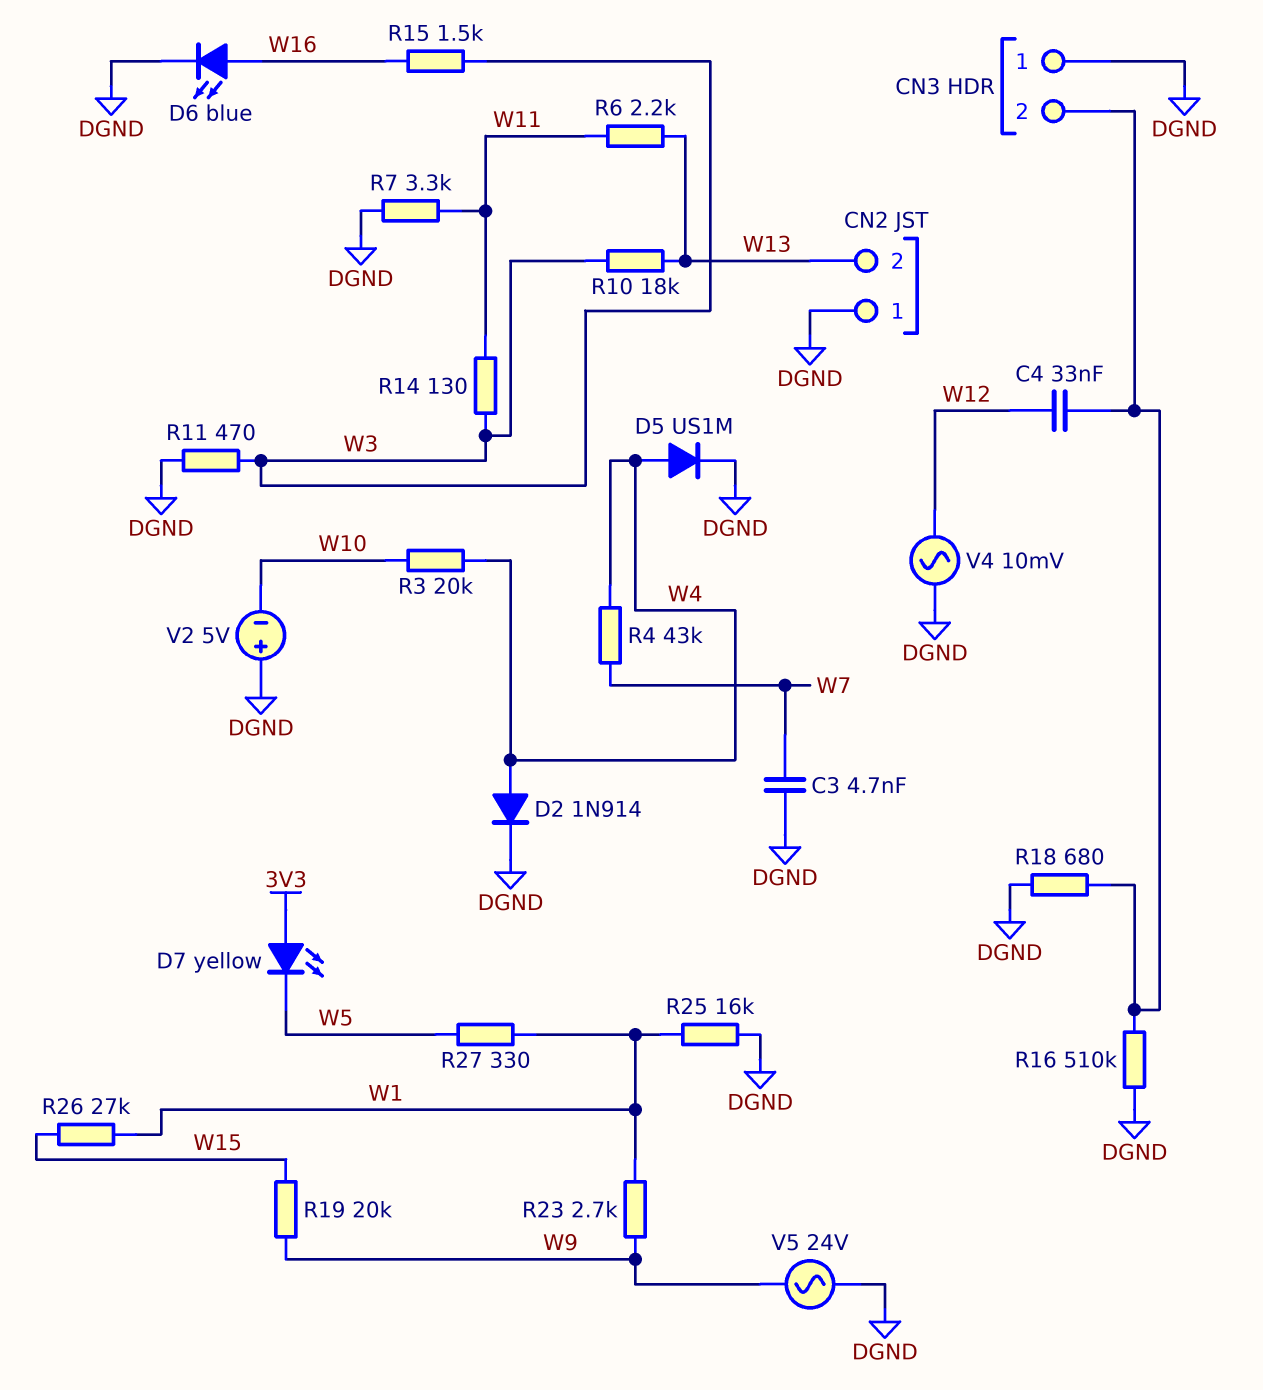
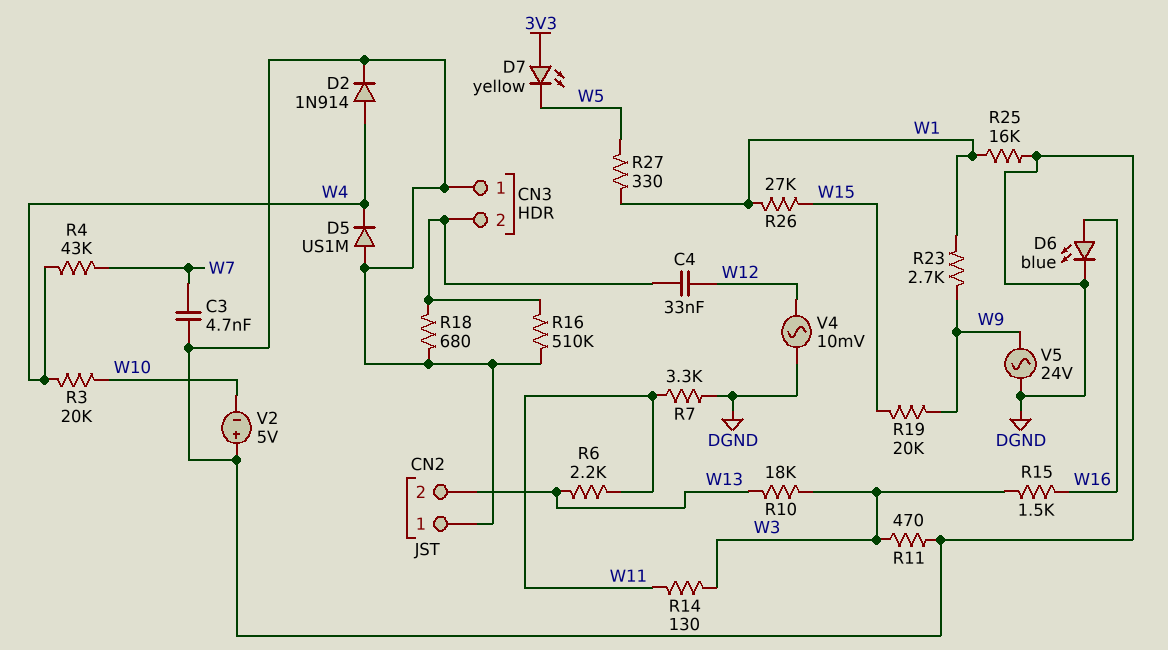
D5: diode US1M (A W4, K DGND) -> diode US1M (A DGND, K W4)

